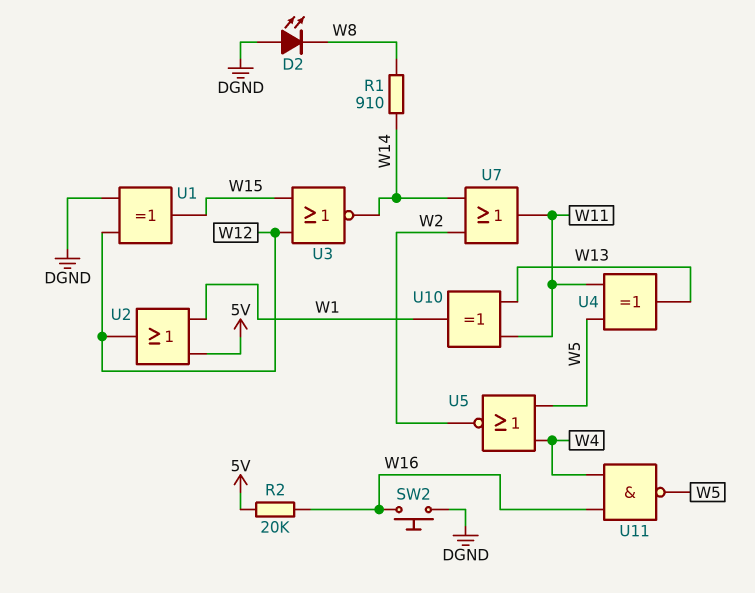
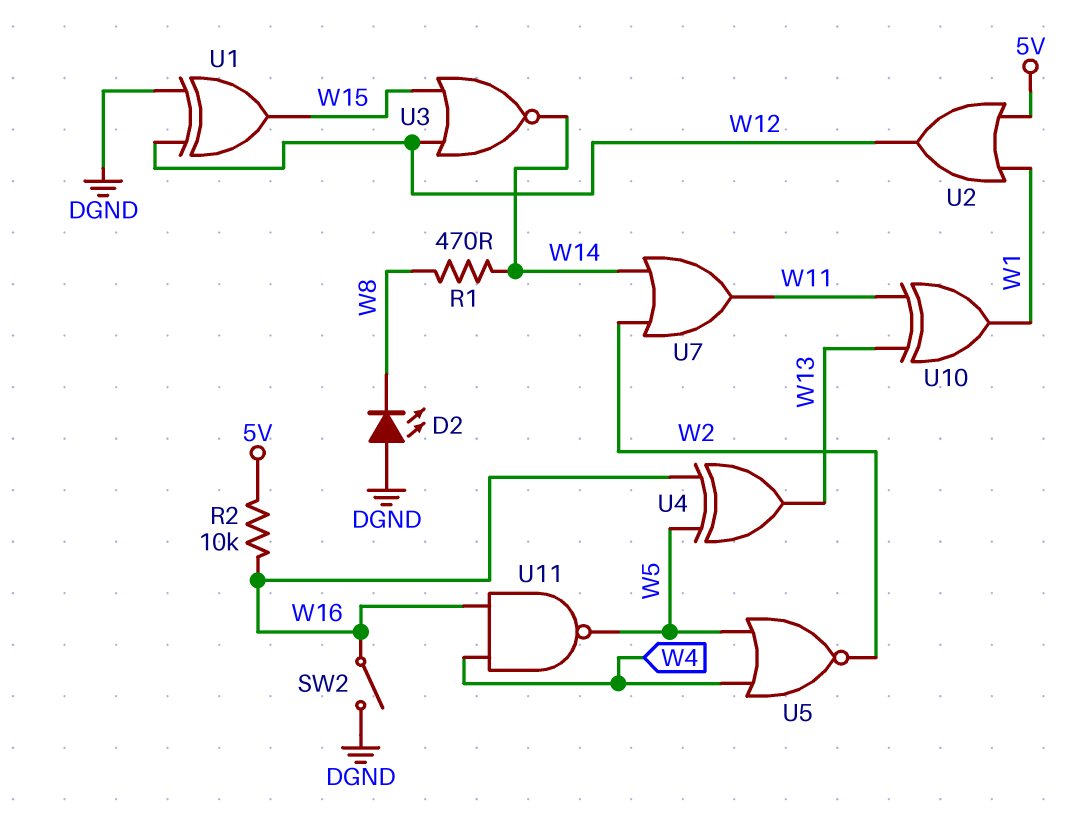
R1: 910 (W8, W14) -> 470 (W8, W14)
R2: 20k (5V, W16) -> 10k (5V, W16)
SW2: button (DGND, W16) -> switch (DGND, W16)
U4: XOR (in W5, in W11, out W13) -> XOR (in W5, in W16, out W13)

